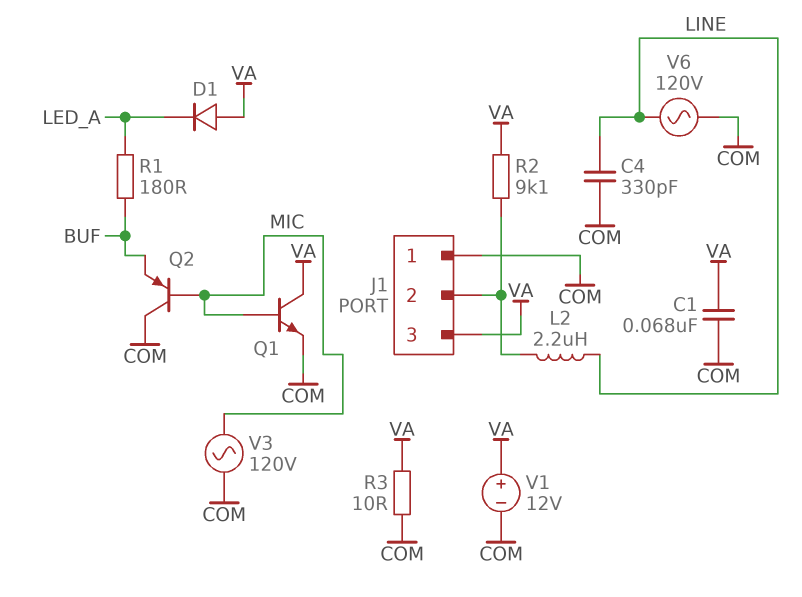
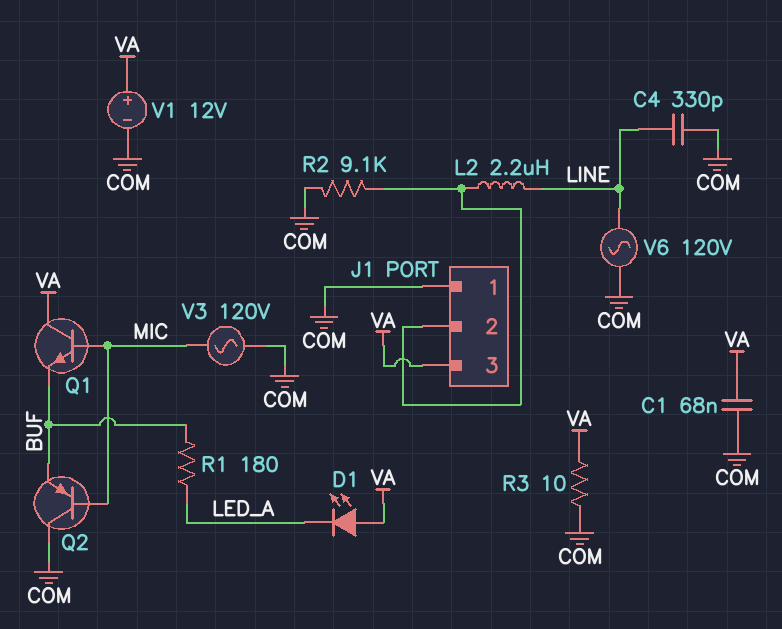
D1: diode (A VA, K LED_A) -> LED (A VA, K LED_A)
Q1: NPN (B MIC, C VA, E COM) -> NPN (B MIC, C VA, E BUF)
R2: 9.1k (J1/2, VA) -> 9.1k (COM, J1/2)

